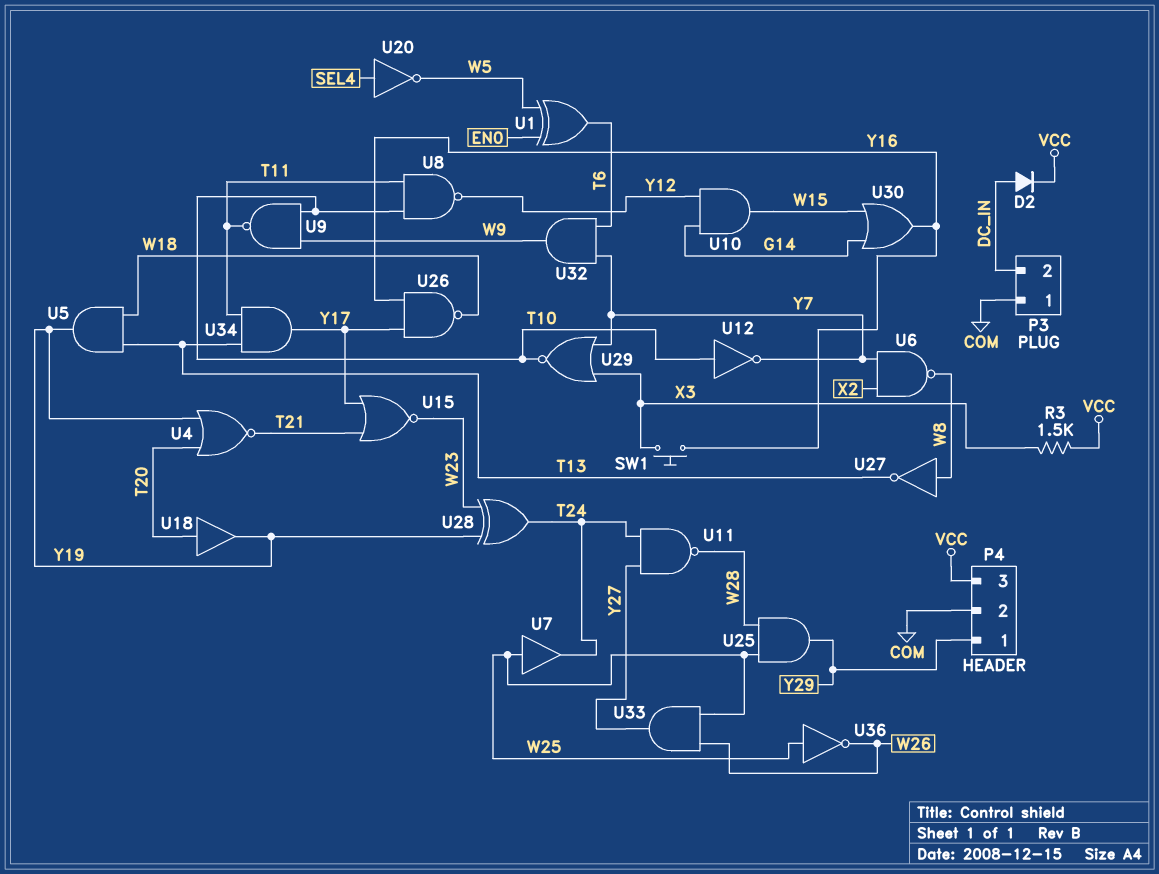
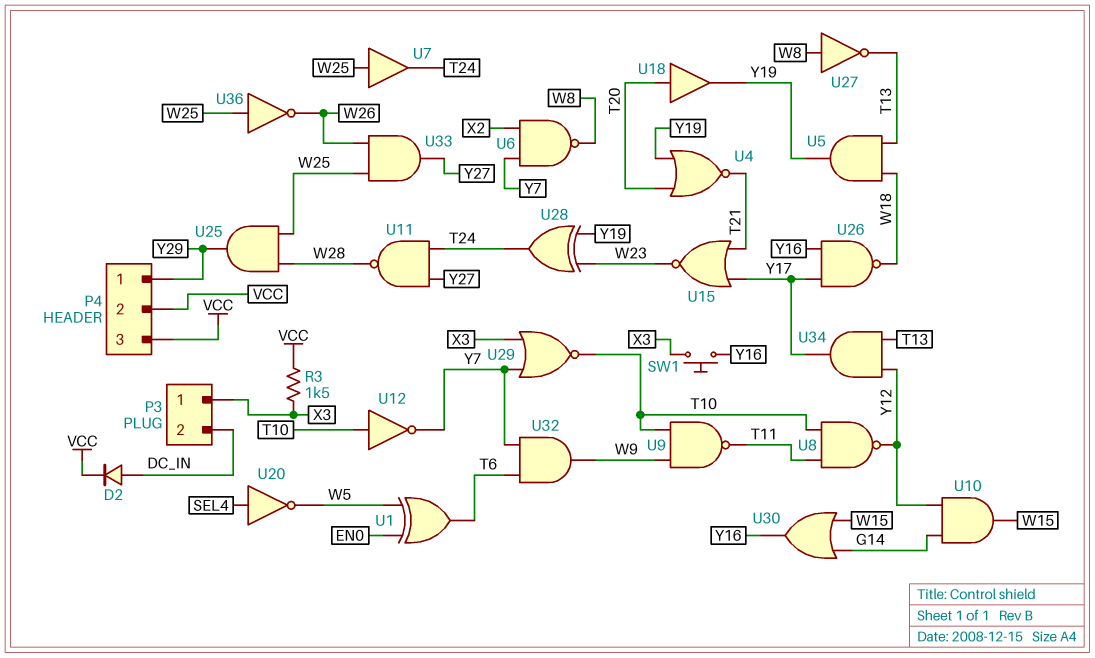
P3 pin 1: COM -> X3
P4 pin 2: COM -> VCC
U34: AND (in T11, in T13, out Y17) -> AND (in T13, in Y12, out Y17)

